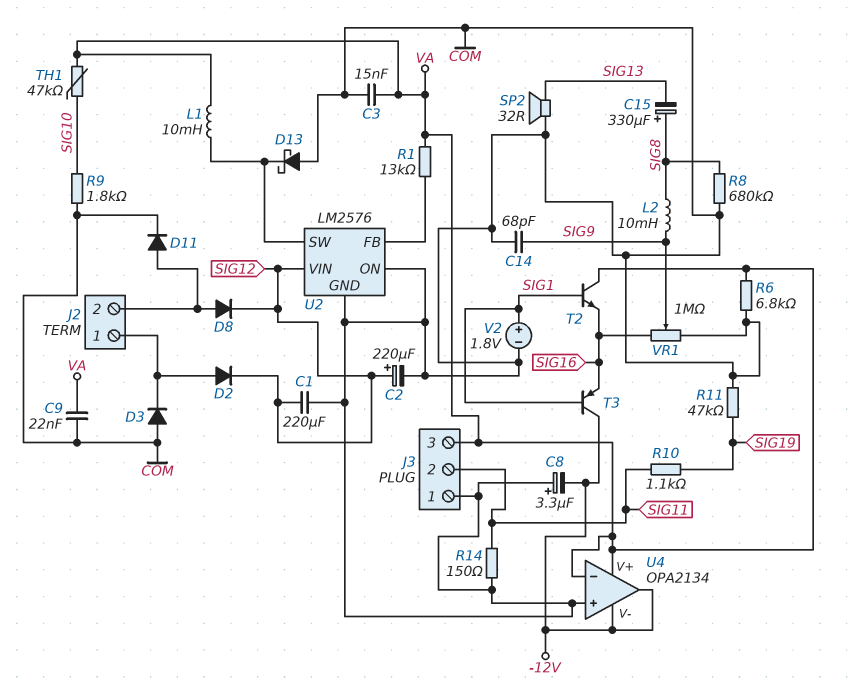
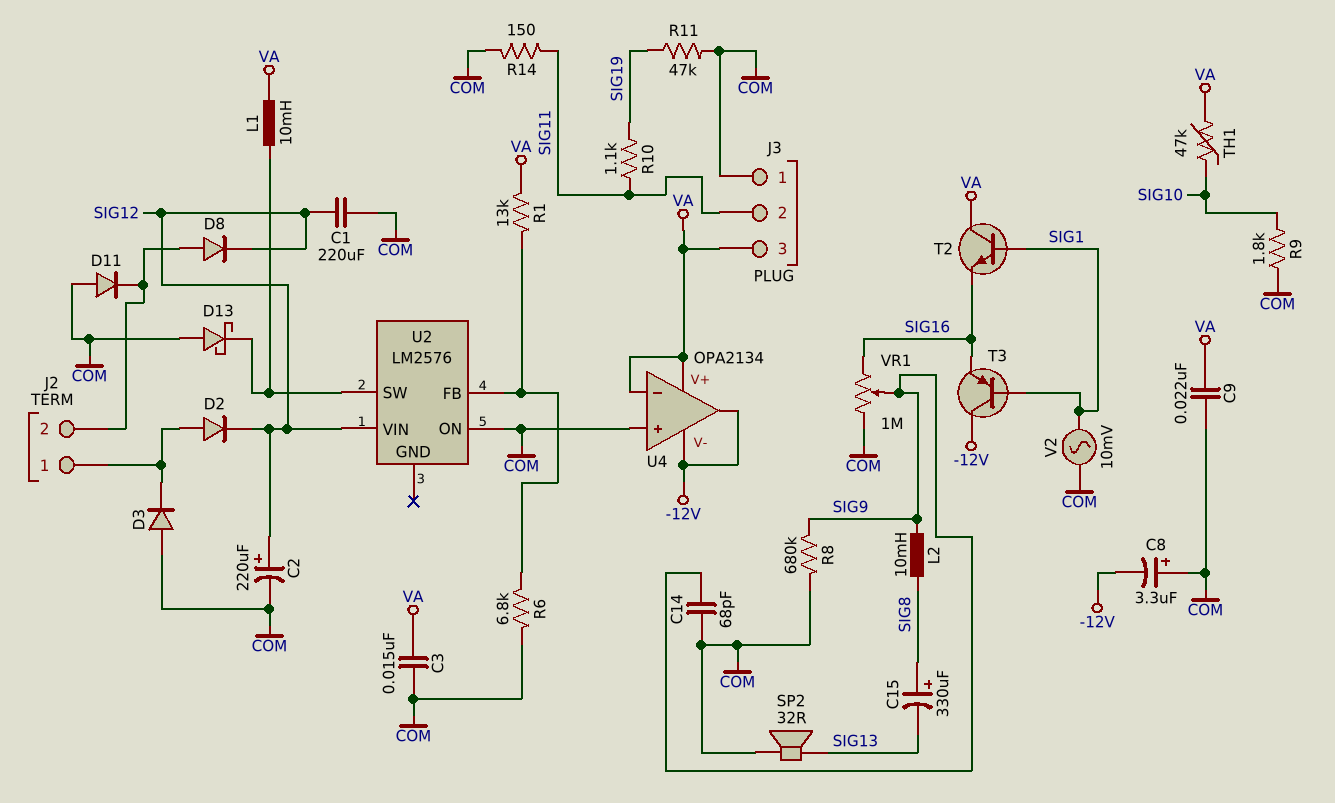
D11: diode (A J2/2, K COM) -> diode (A COM, K J2/2)
R6: 6.8k (COM, VA) -> 6.8k (COM, U2/FB)
R8: 680k (COM, SIG8) -> 680k (COM, SIG9)
U2 pin GND: COM -> none
V2: 1.8V (plus SIG1, minus COM) -> AC 10mV (COM, SIG1)

